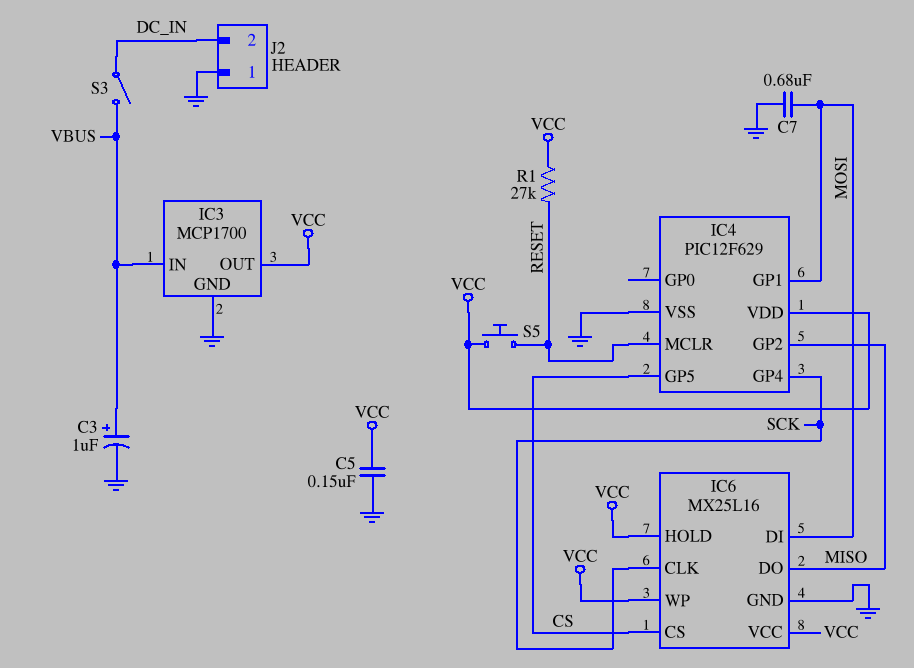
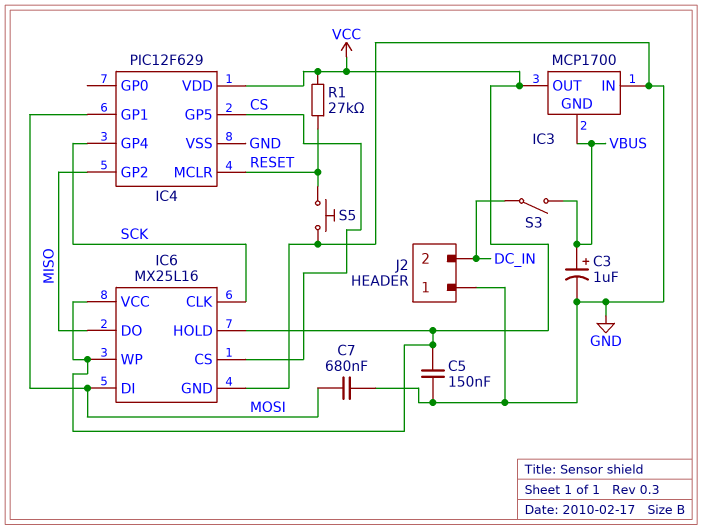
IC3 pin GND: GND -> VBUS
IC3 pin IN: VBUS -> GND
S5: button (RESET, VCC) -> button (GND, RESET)

